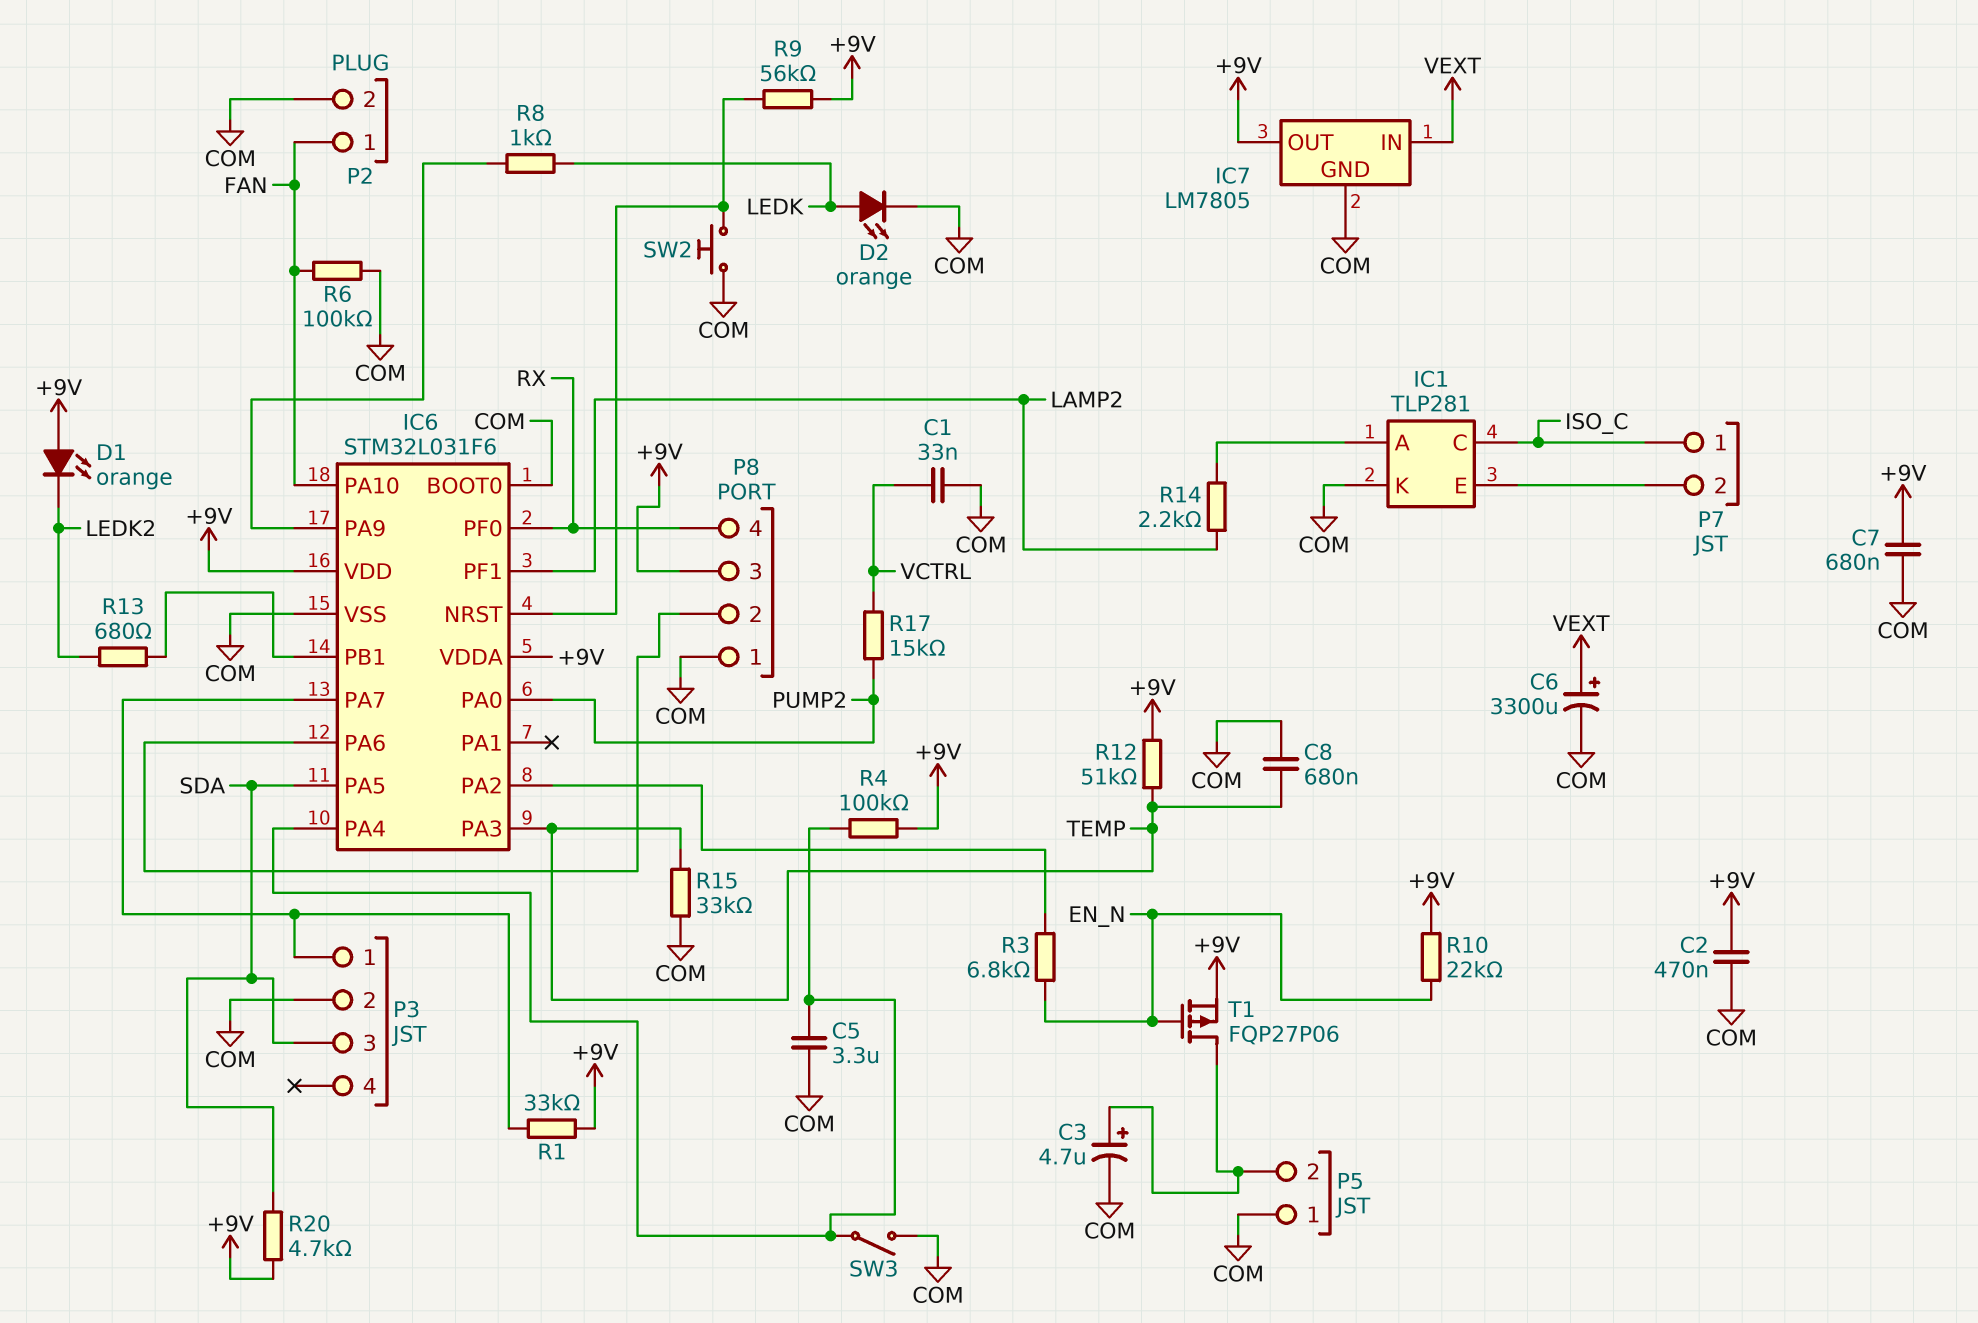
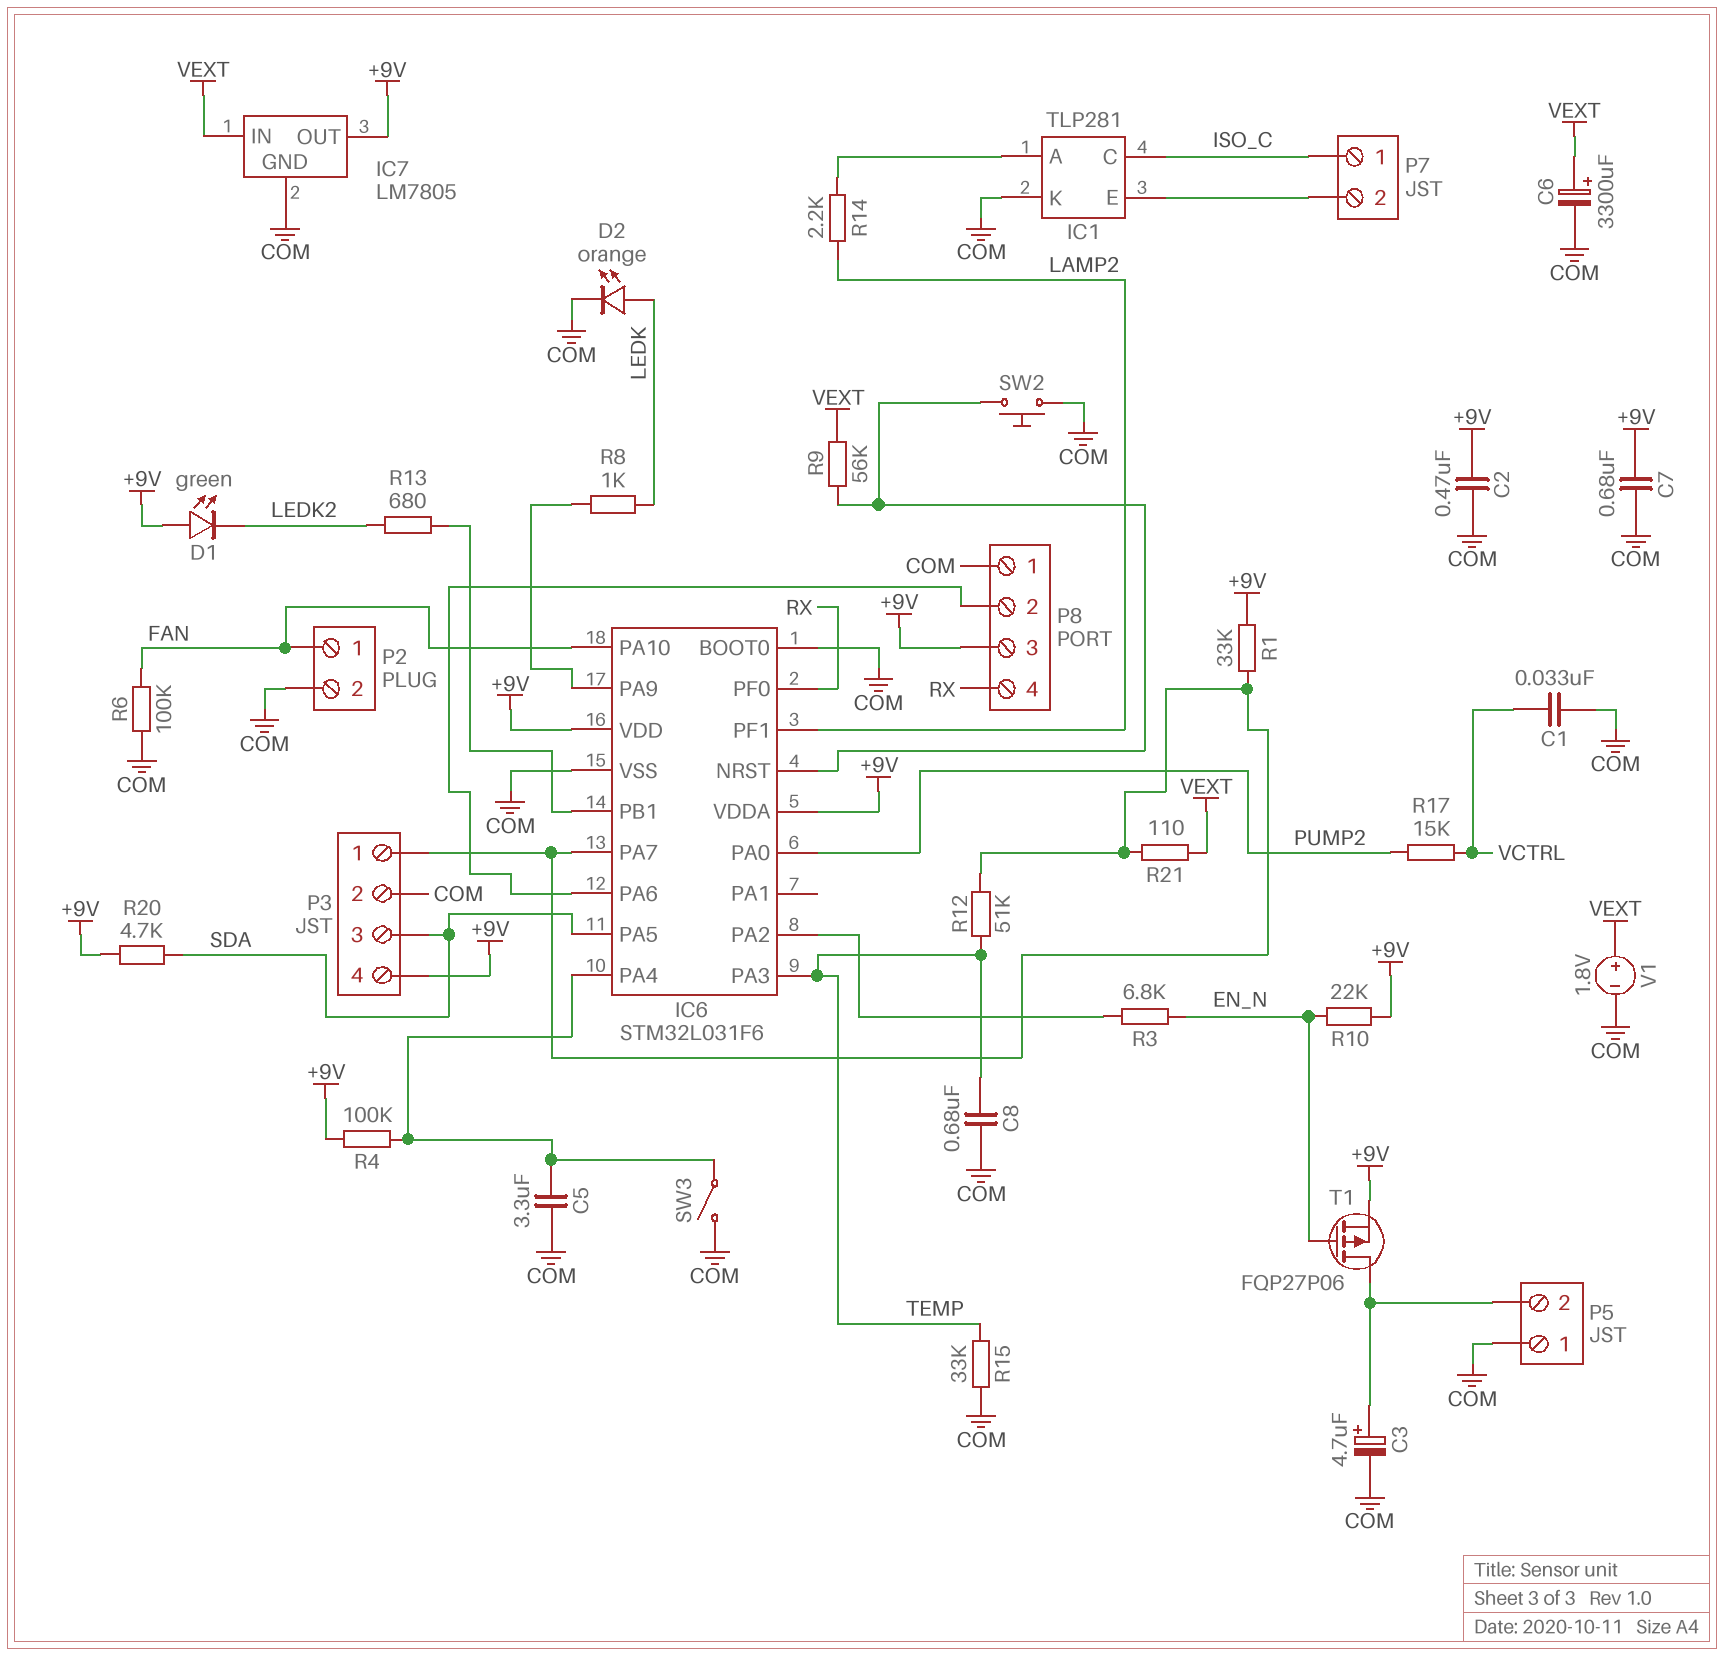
D1: LED orange (A +9V, K LEDK2) -> LED green (A +9V, K LEDK2)
P3 pin 4: none -> +9V
R9: 56k (+9V, IC6/NRST) -> 56k (IC6/NRST, VEXT)
R12: 51k (+9V, TEMP) -> 51k (IC6/PA7, TEMP)
R21: none -> 110 (IC6/PA7, VEXT)
V1: none -> 1.8V (plus VEXT, minus COM)

